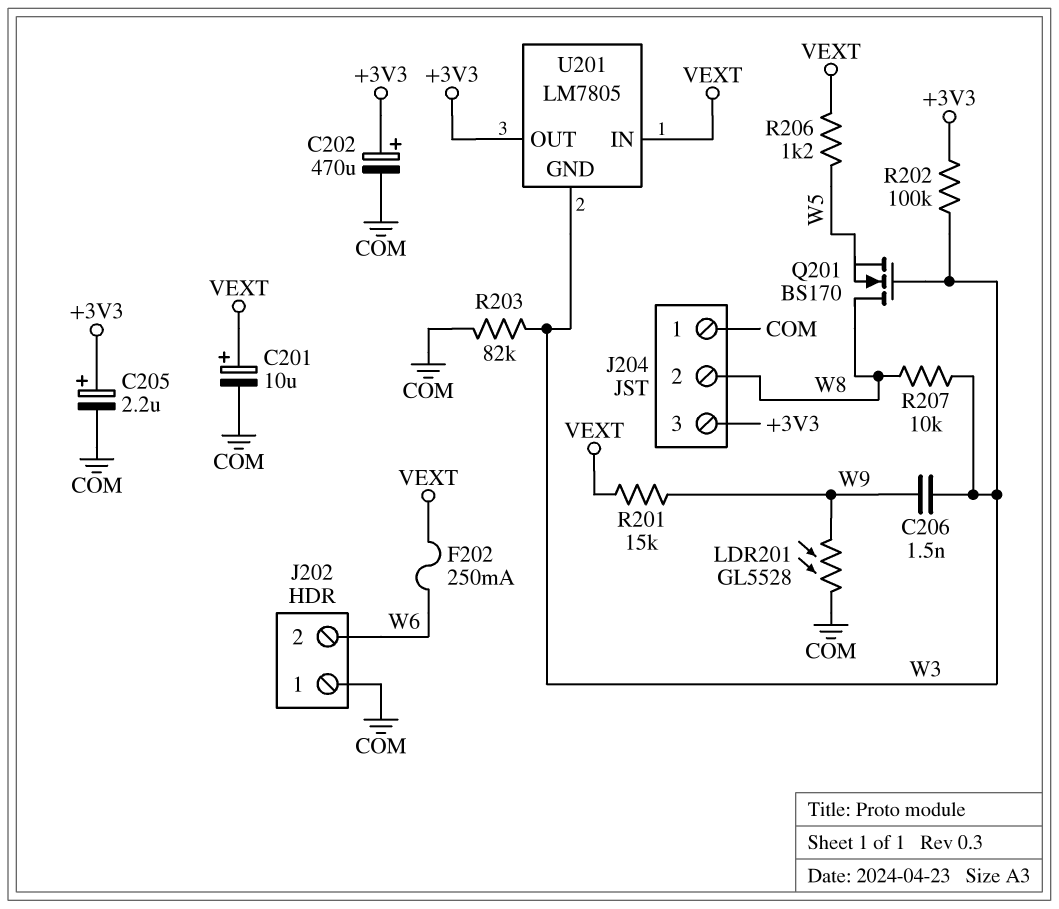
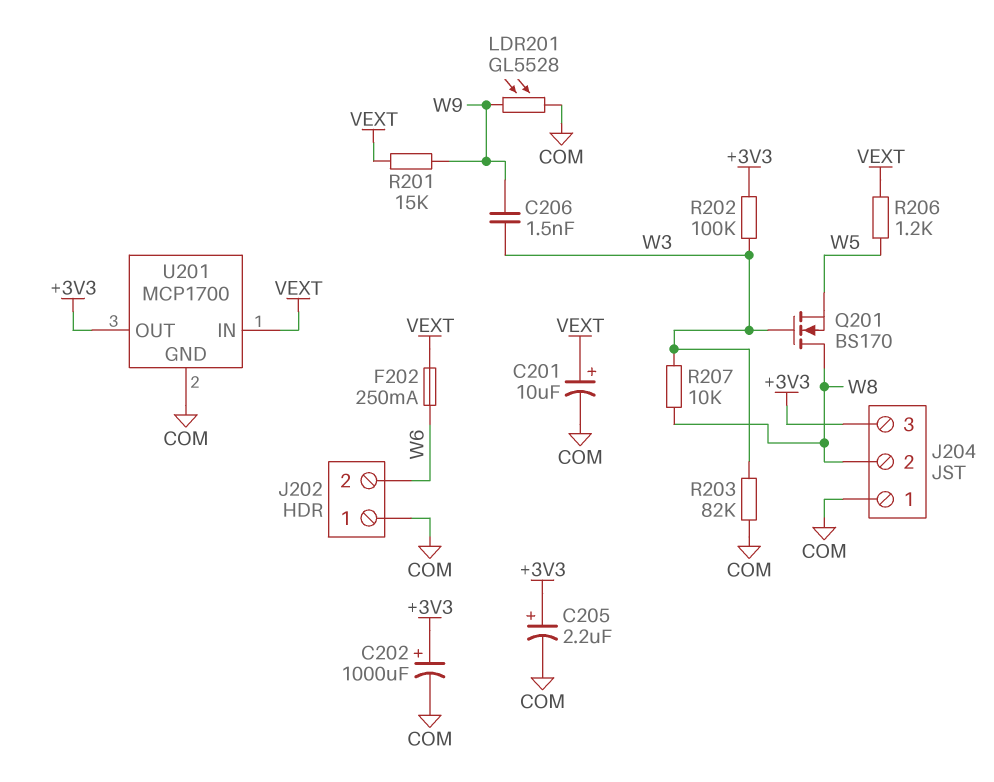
C202: 470uF (plus +3V3, minus COM) -> 1000uF (plus +3V3, minus COM)
U201: LM7805 -> MCP1700
U201 pin GND: W3 -> COM

